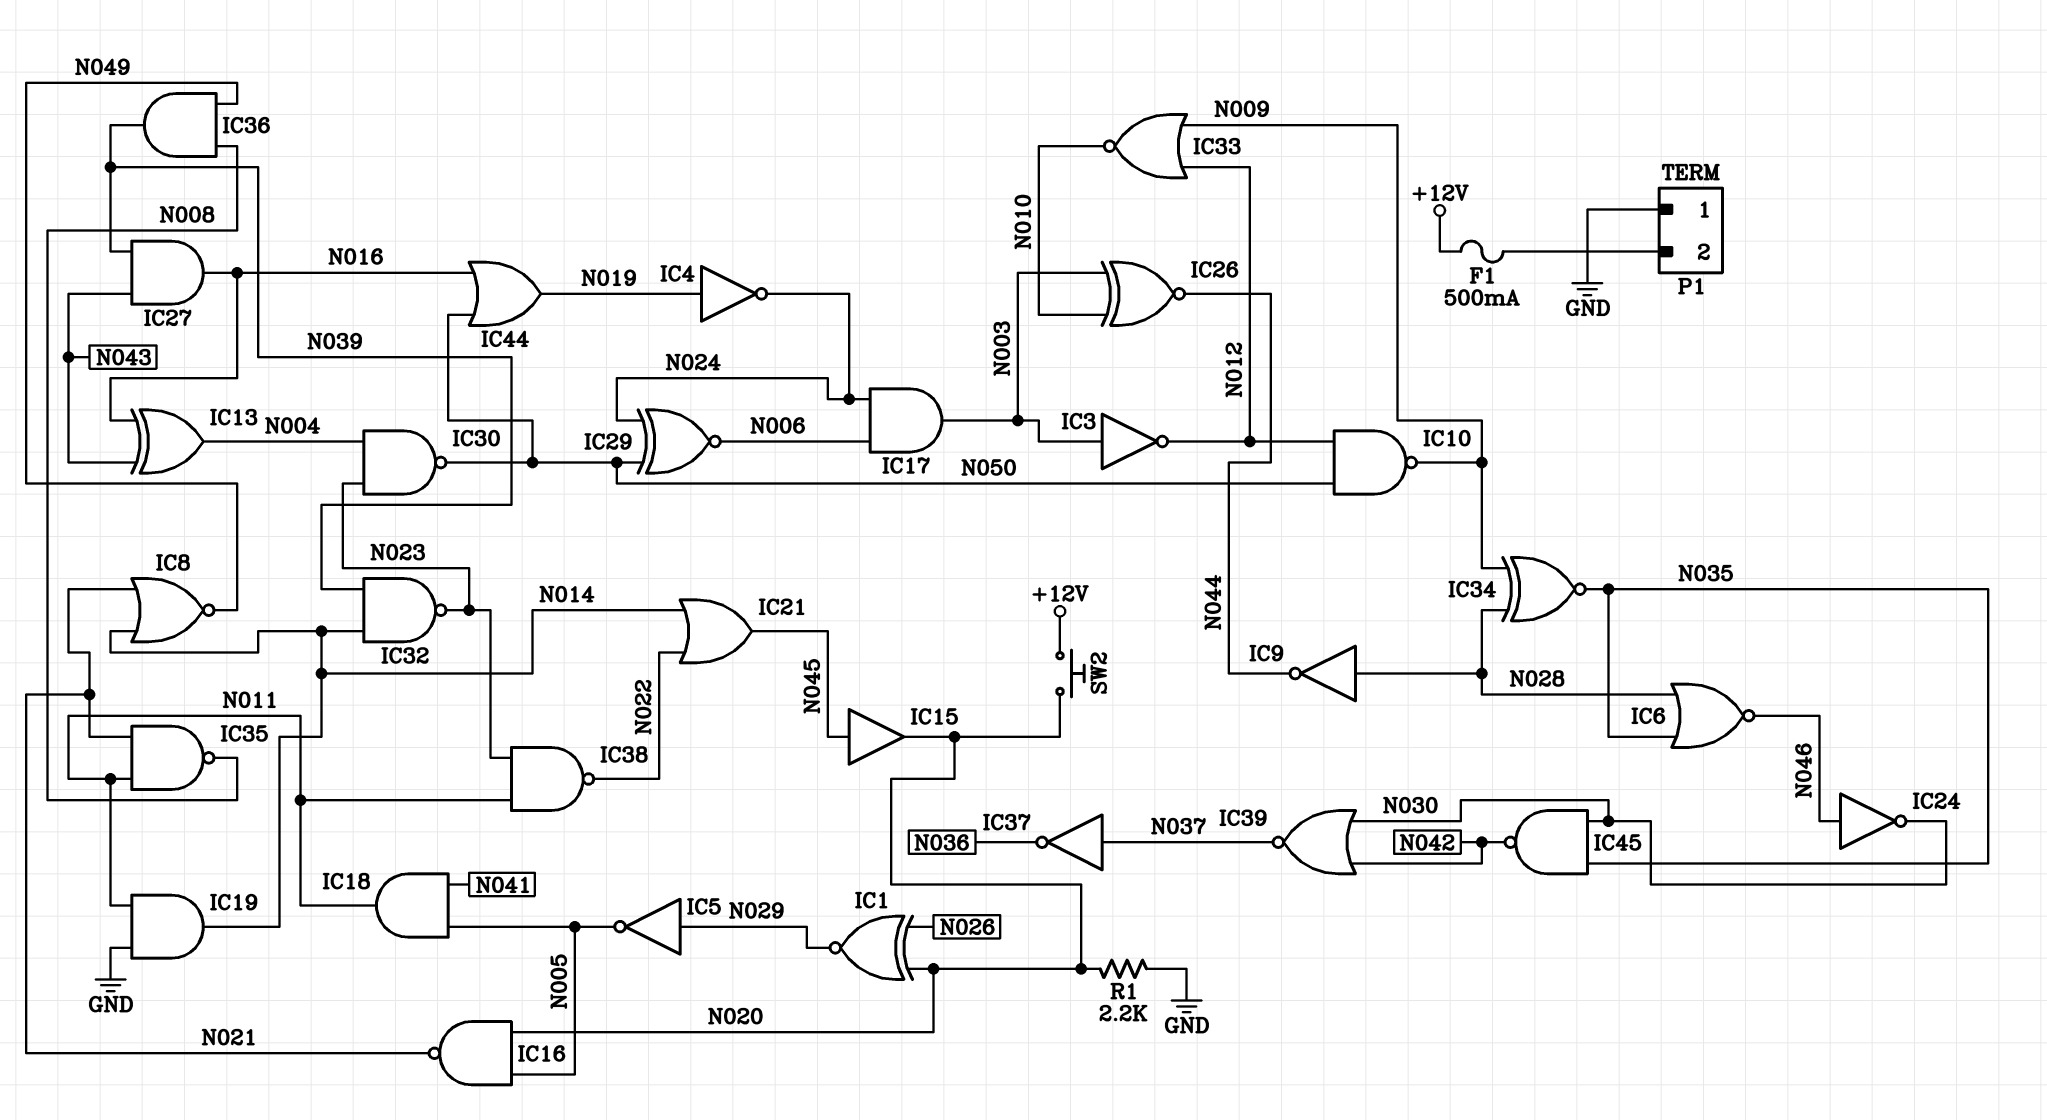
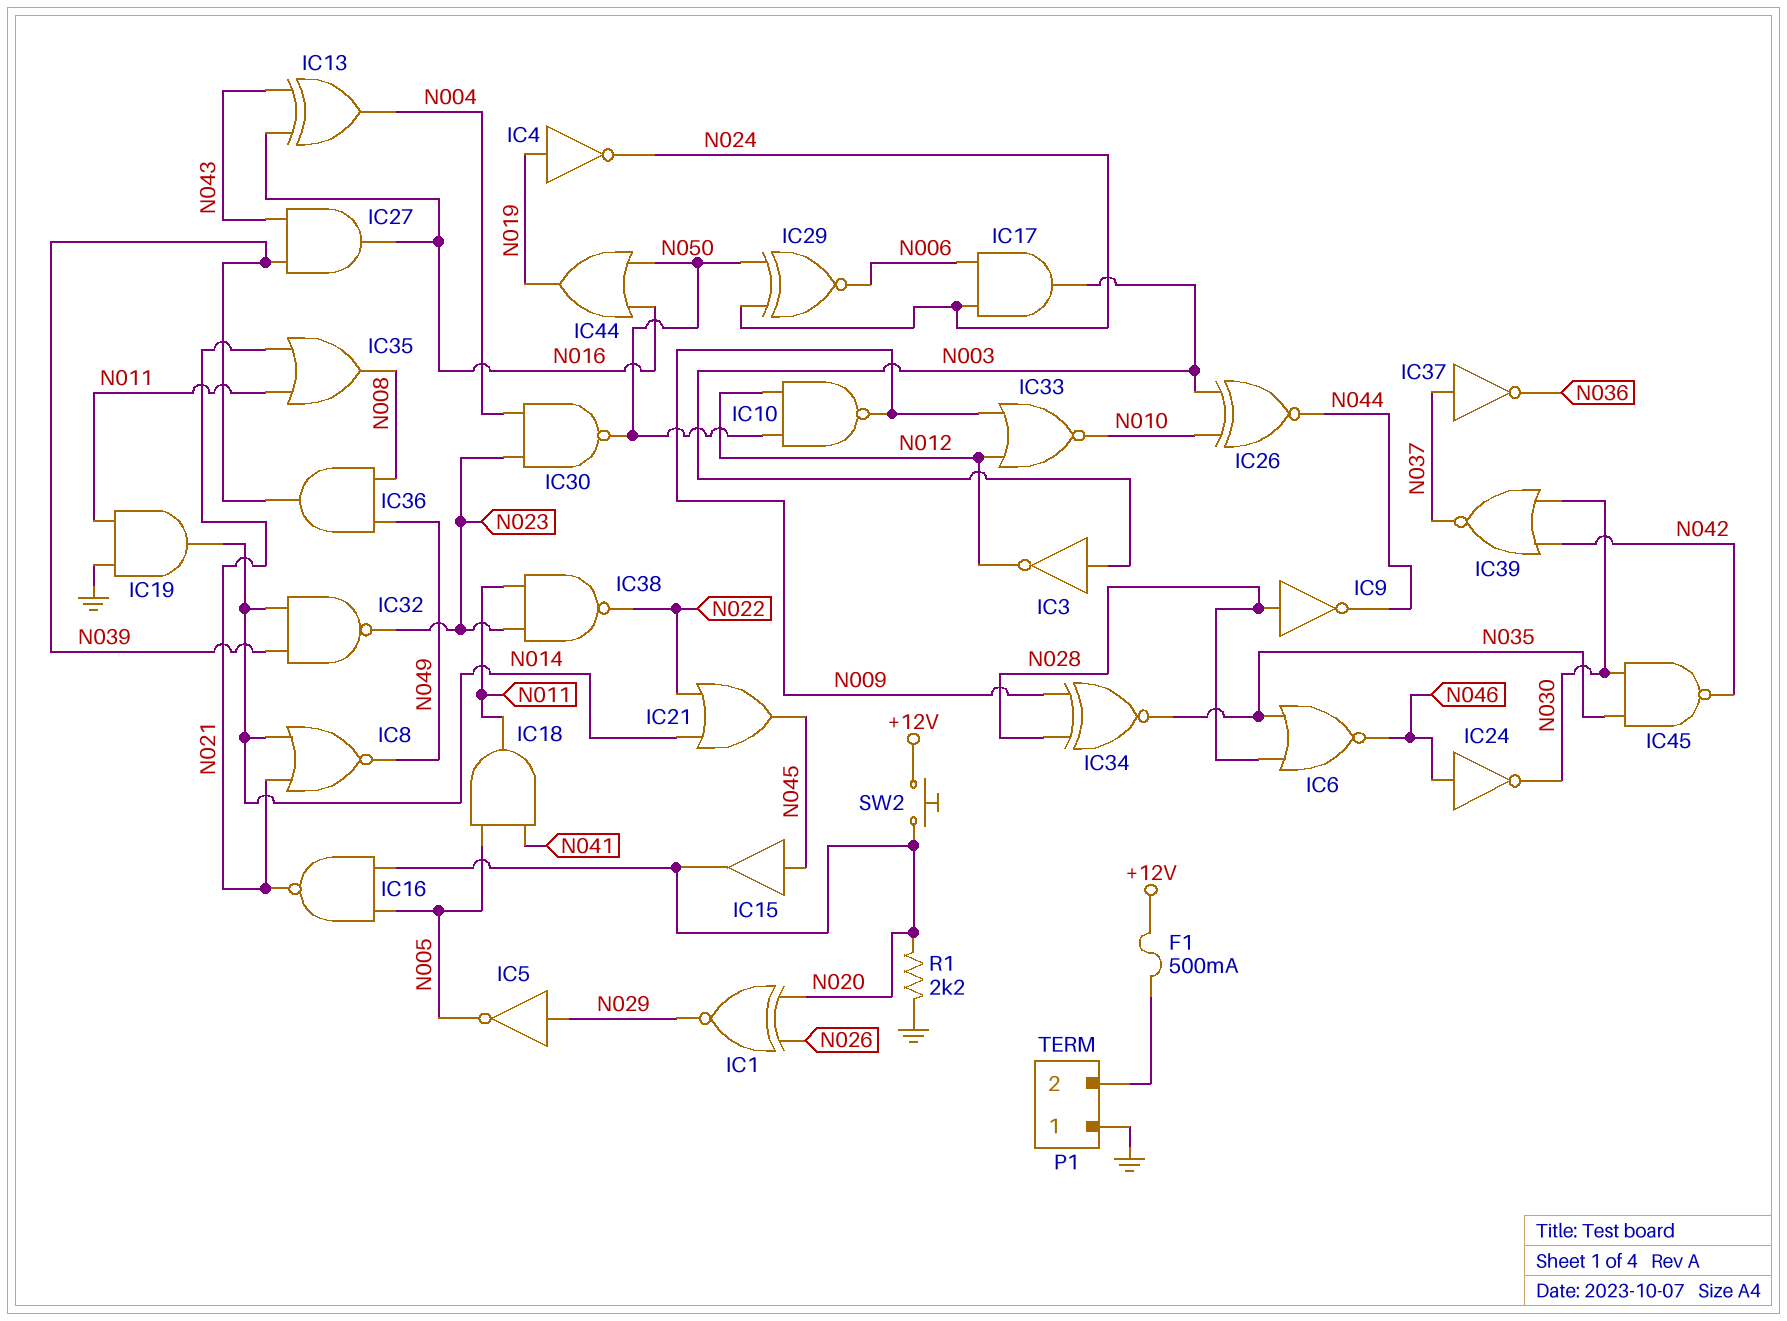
IC35: NAND (in N011, in N021, out N008) -> OR (in N011, in N021, out N008)

